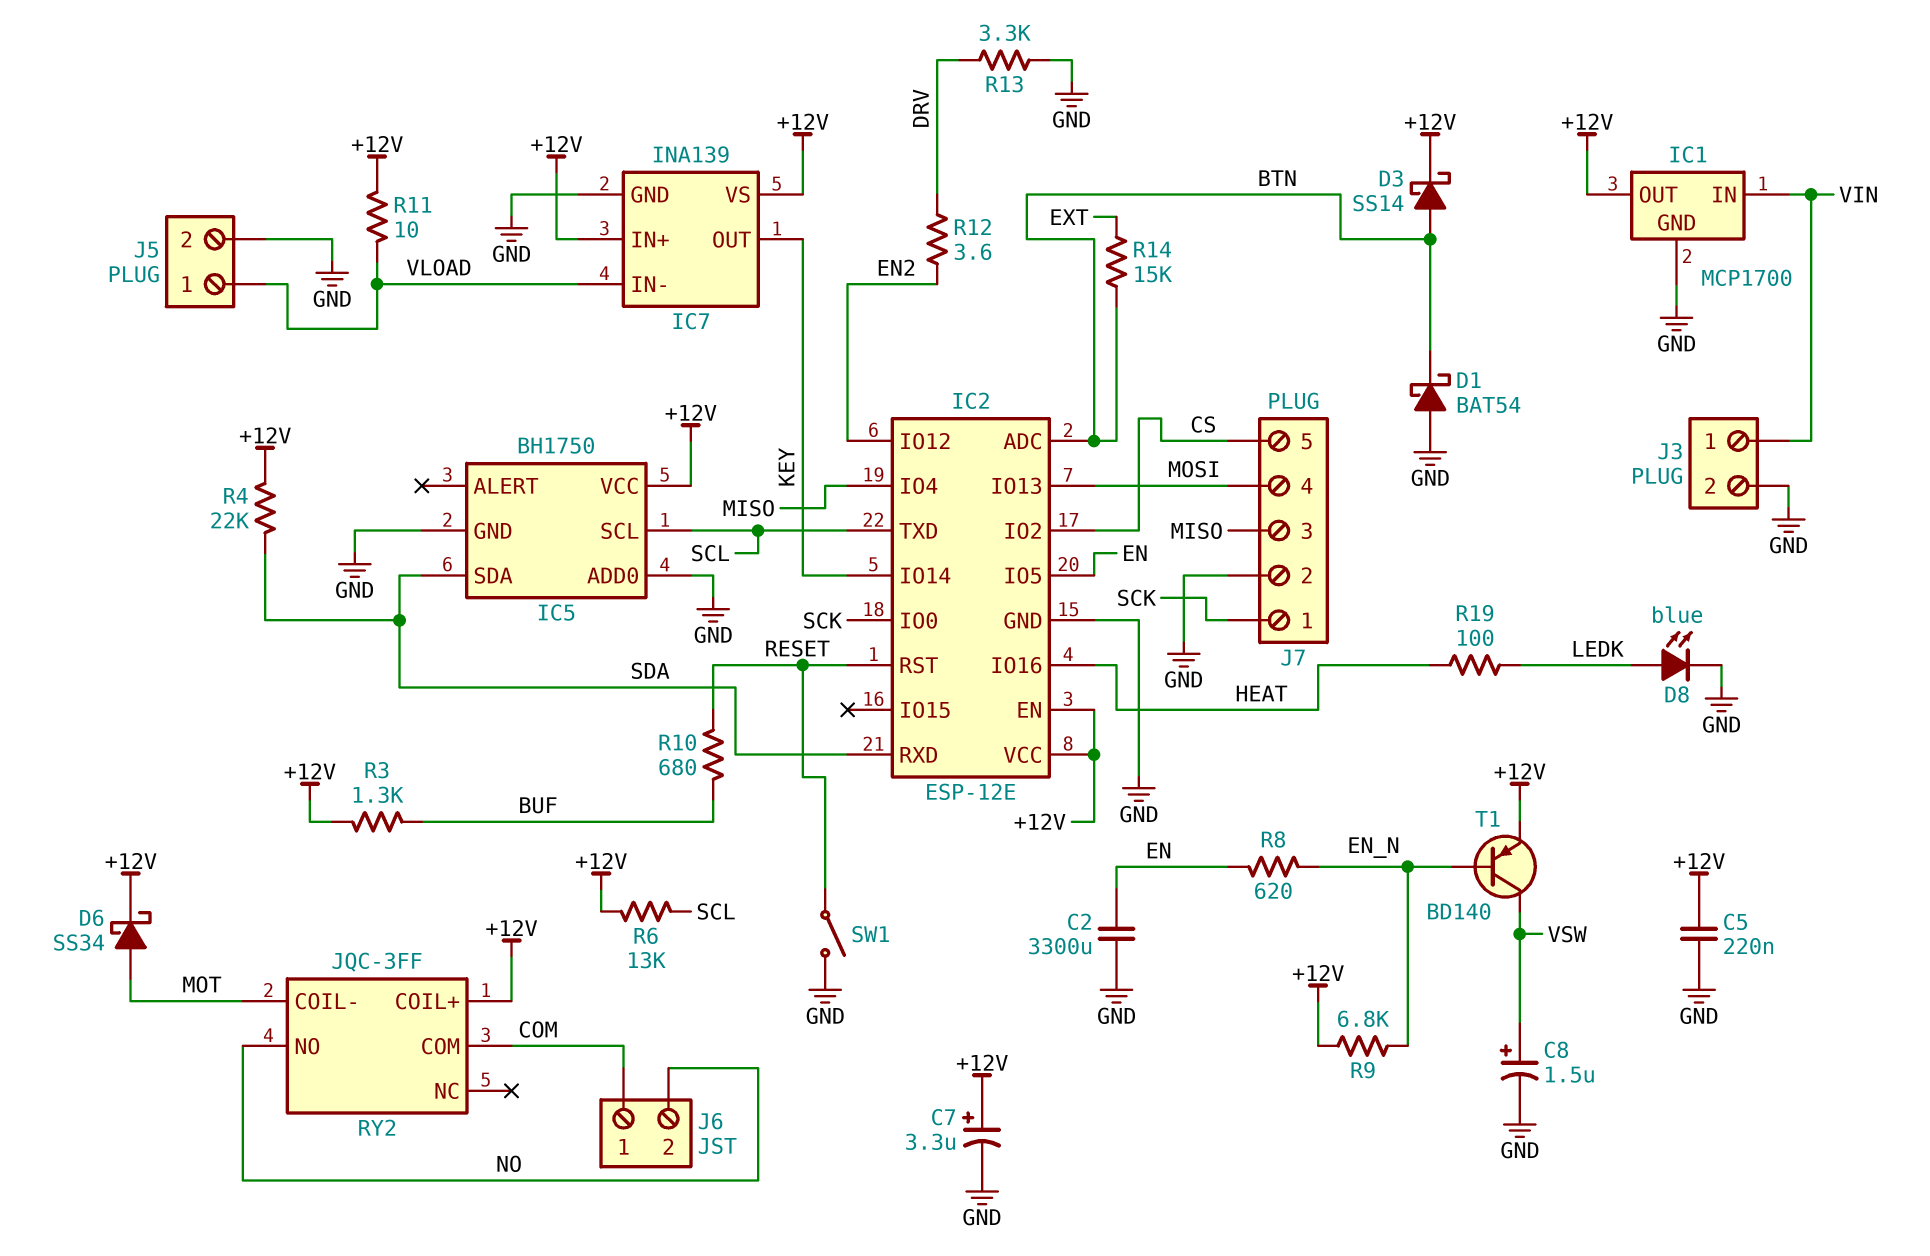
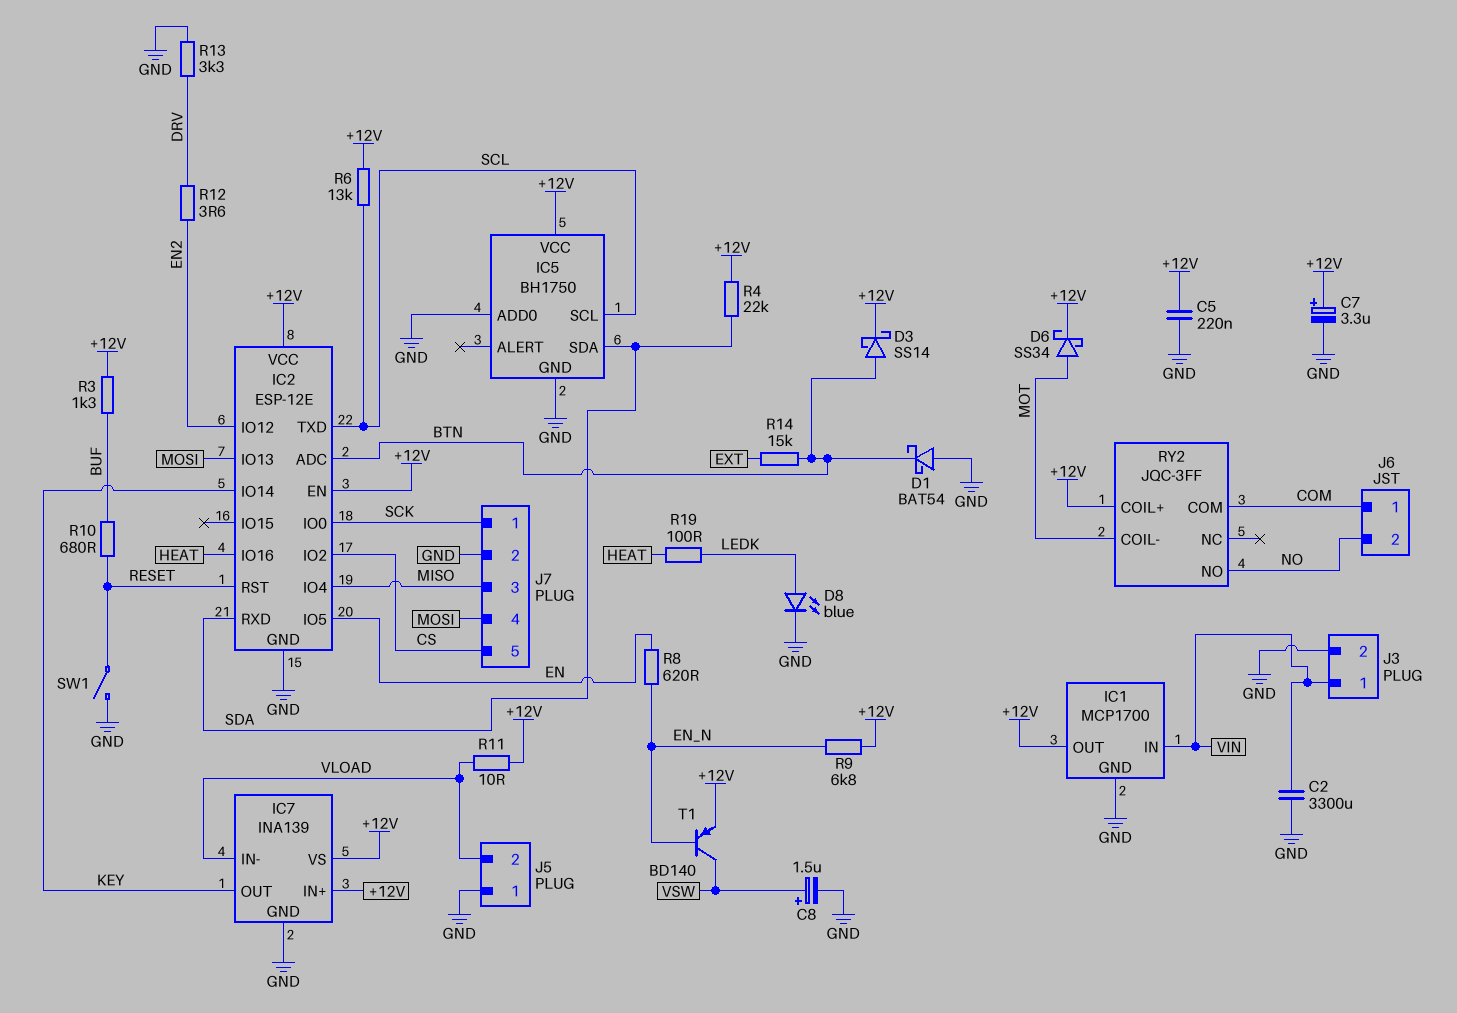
C2: 3300uF (EN, GND) -> 3300uF (GND, VIN)
J5 pin 1: VLOAD -> GND
J5 pin 2: GND -> VLOAD

